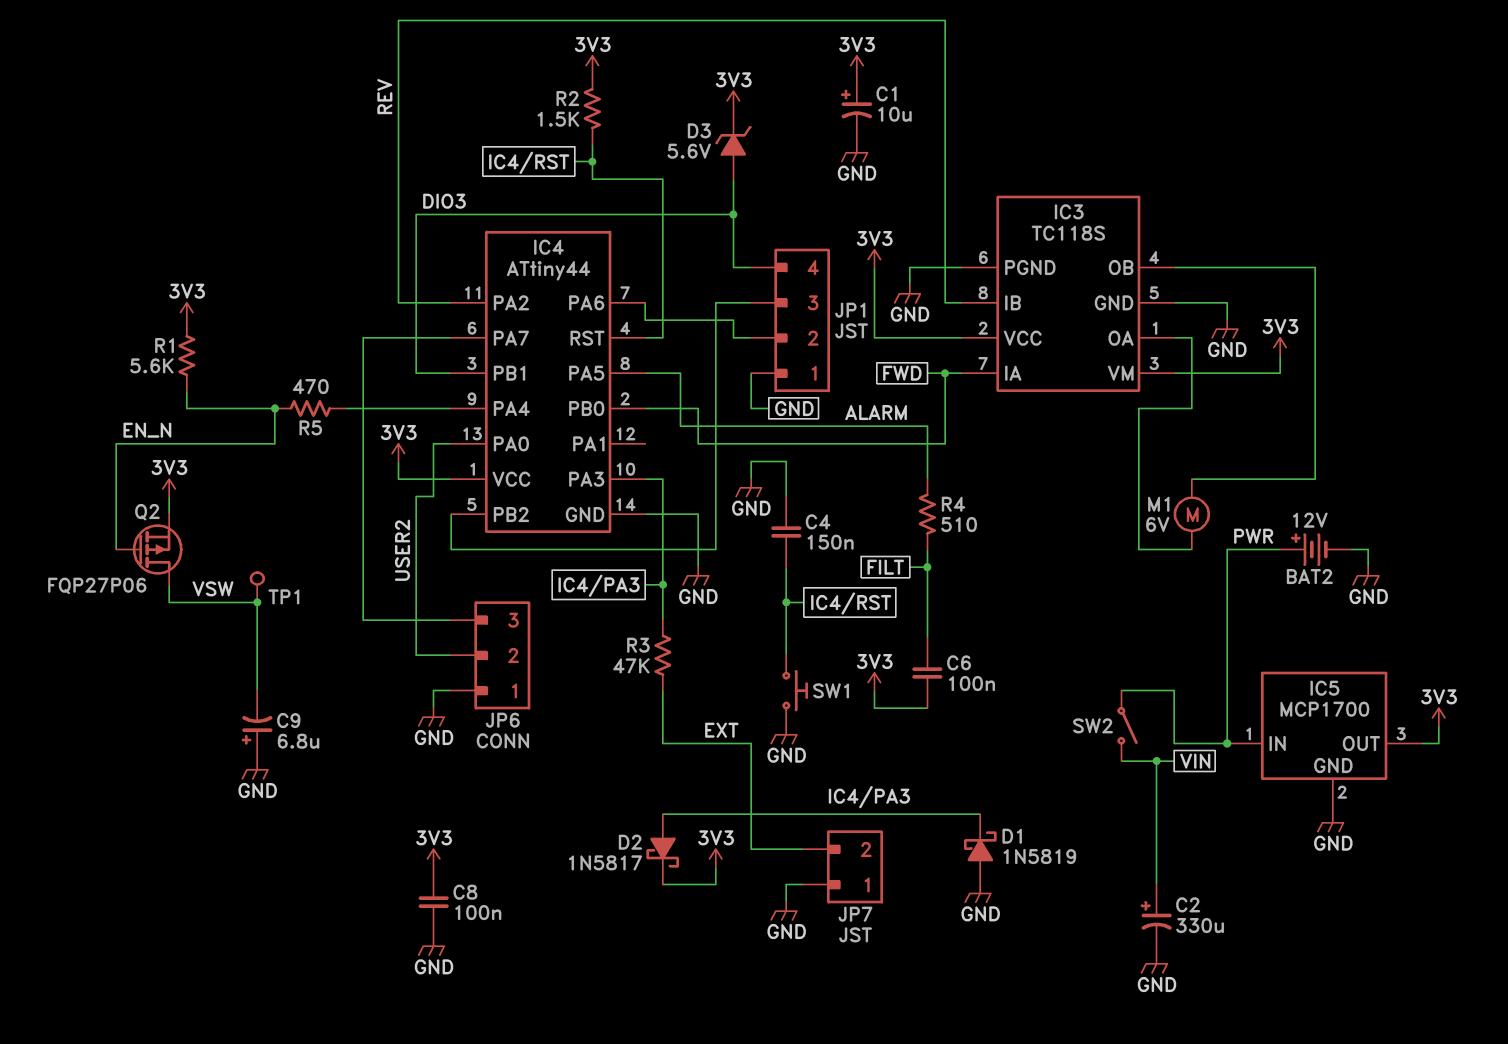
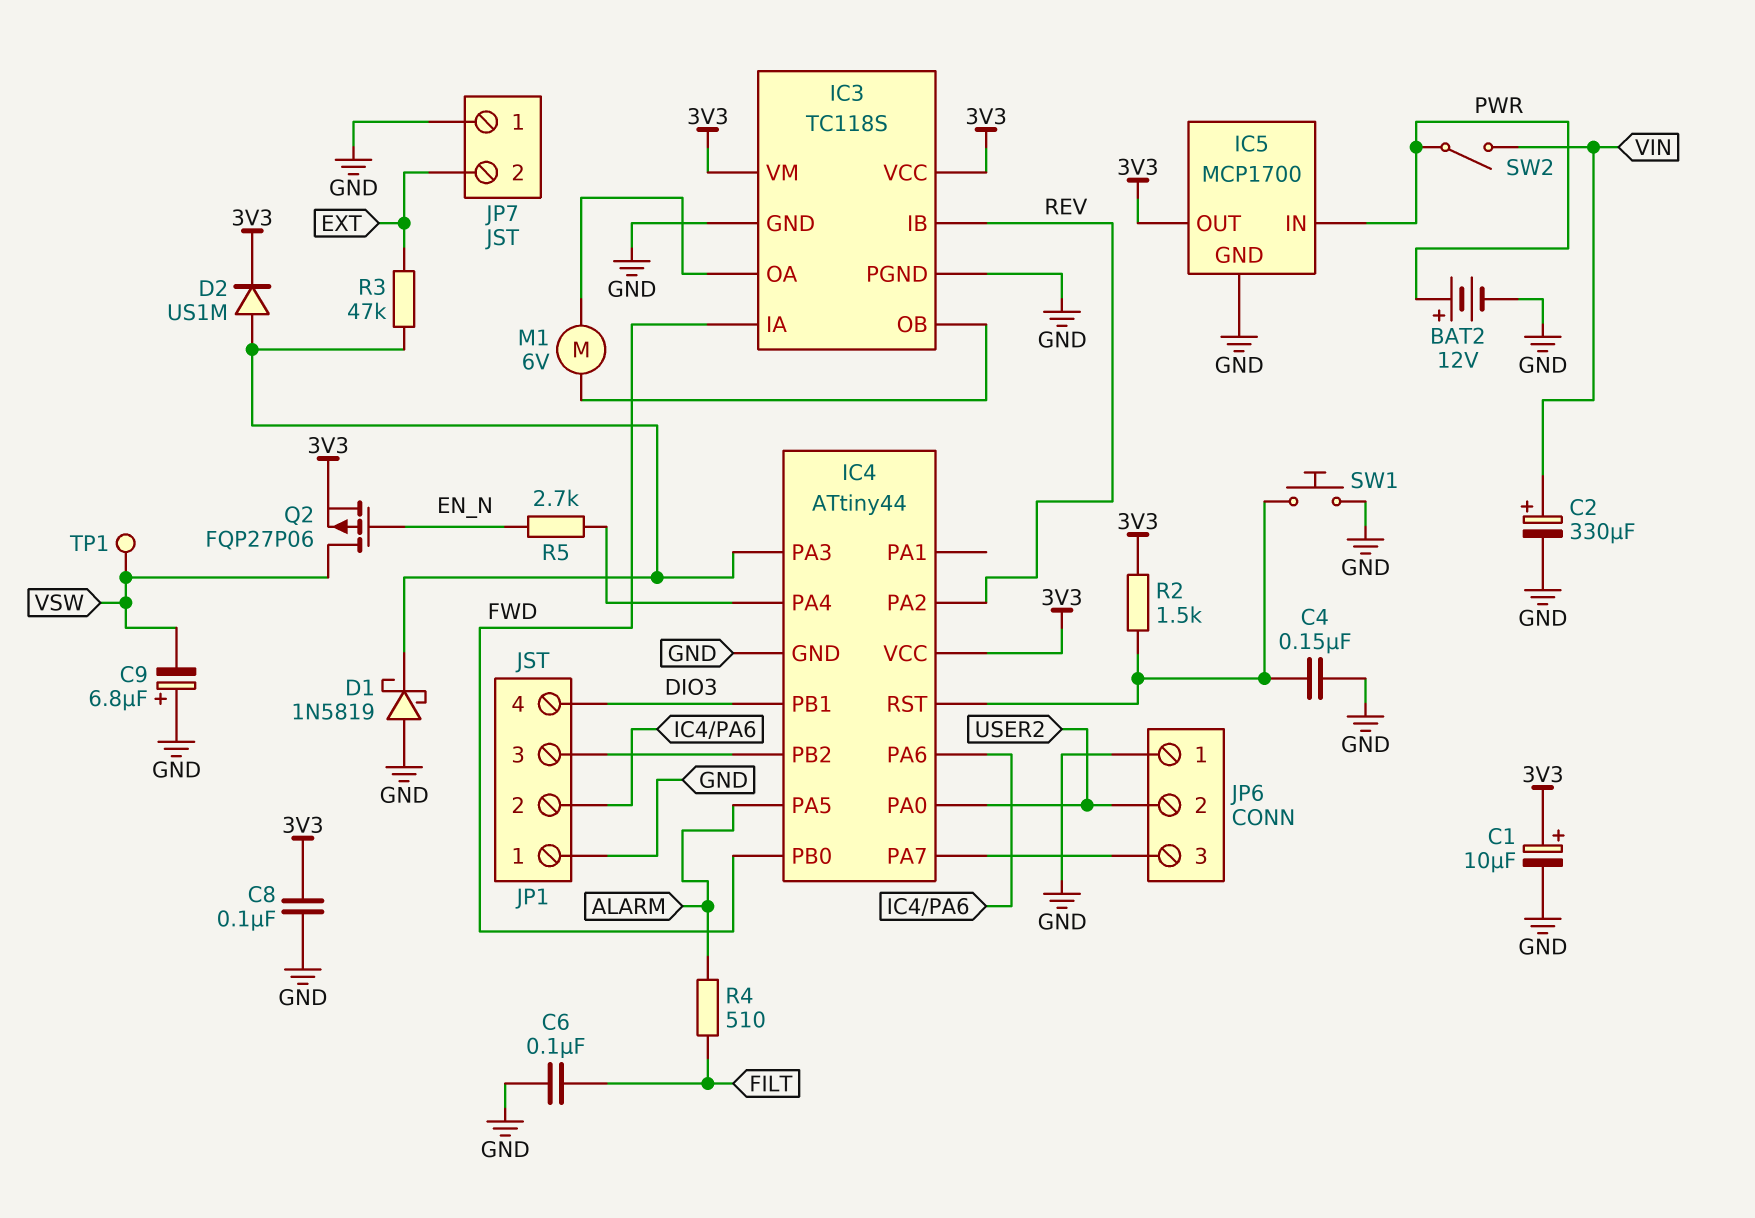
C6: 100nF (3V3, FILT) -> 100nF (FILT, GND)
D2: schottky 1N5817 (A IC4/PA3, K 3V3) -> diode US1M (A IC4/PA3, K 3V3)
D3: zener 5.6V (A DIO3, K 3V3) -> none
R1: 5.6k (3V3, EN_N) -> none
R5: 470 (EN_N, IC4/PA4) -> 2.7k (EN_N, IC4/PA4)

